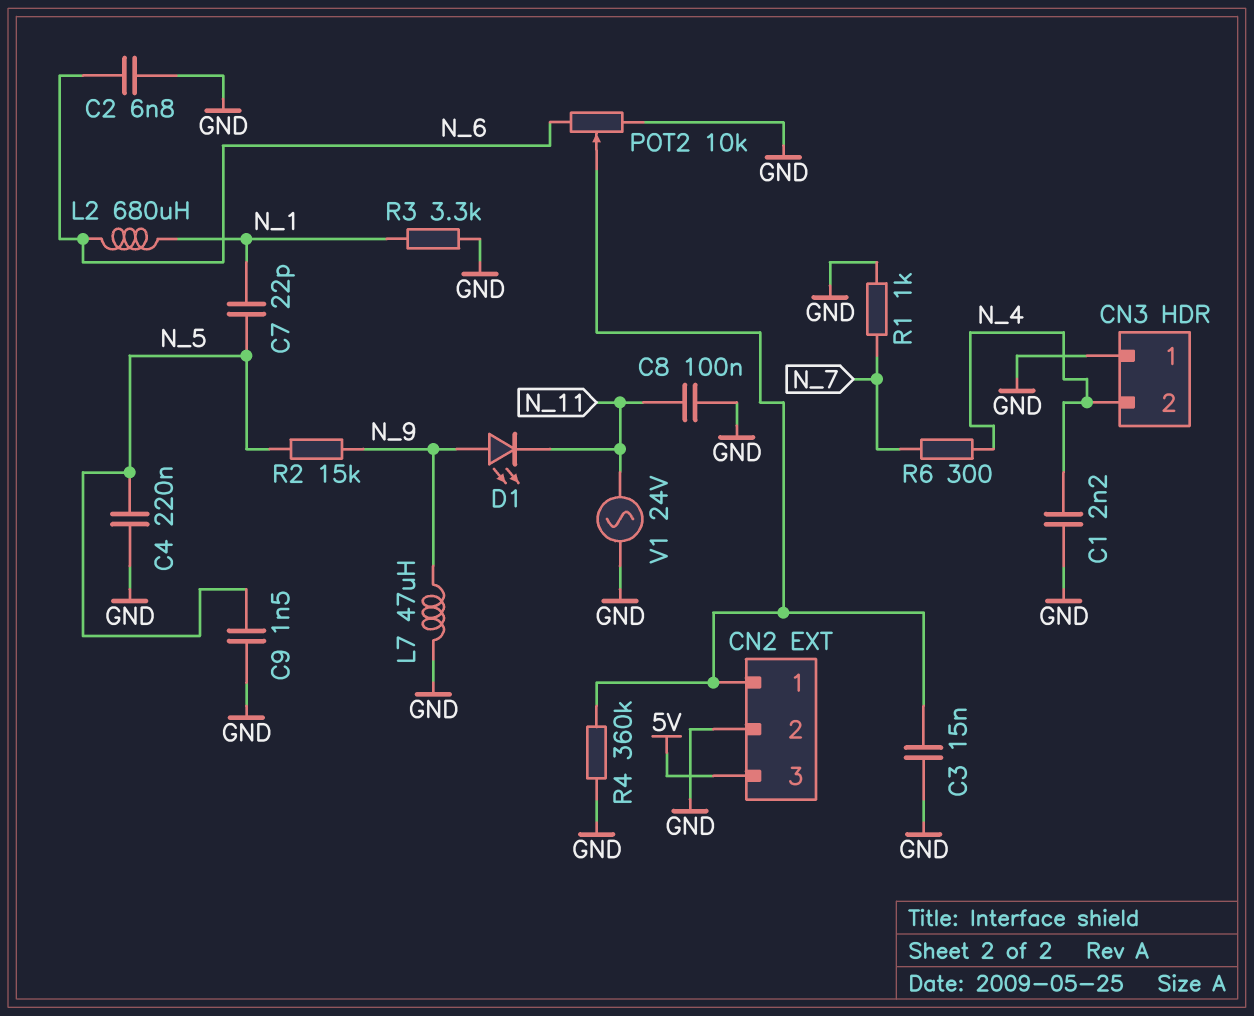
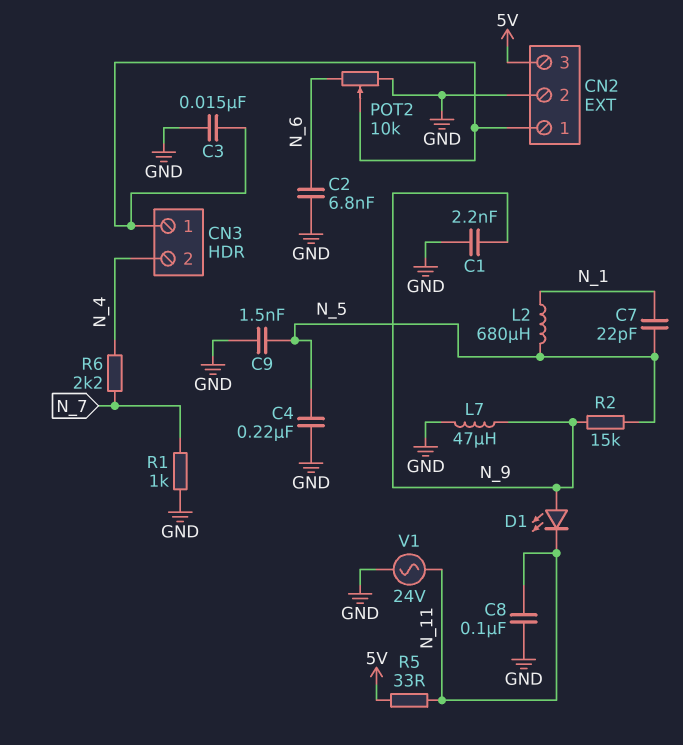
C1: 2.2nF (GND, N_4) -> 2.2nF (GND, N_9)
CN3 pin 1: GND -> CN2/1
L2: 680uH (N_1, N_6) -> 680uH (N_1, N_5)
R3: 3.3k (GND, N_1) -> none
R4: 360k (CN2/1, GND) -> none
R5: none -> 33 (5V, N_11)
R6: 300 (N_4, N_7) -> 2.2k (N_4, N_7)

